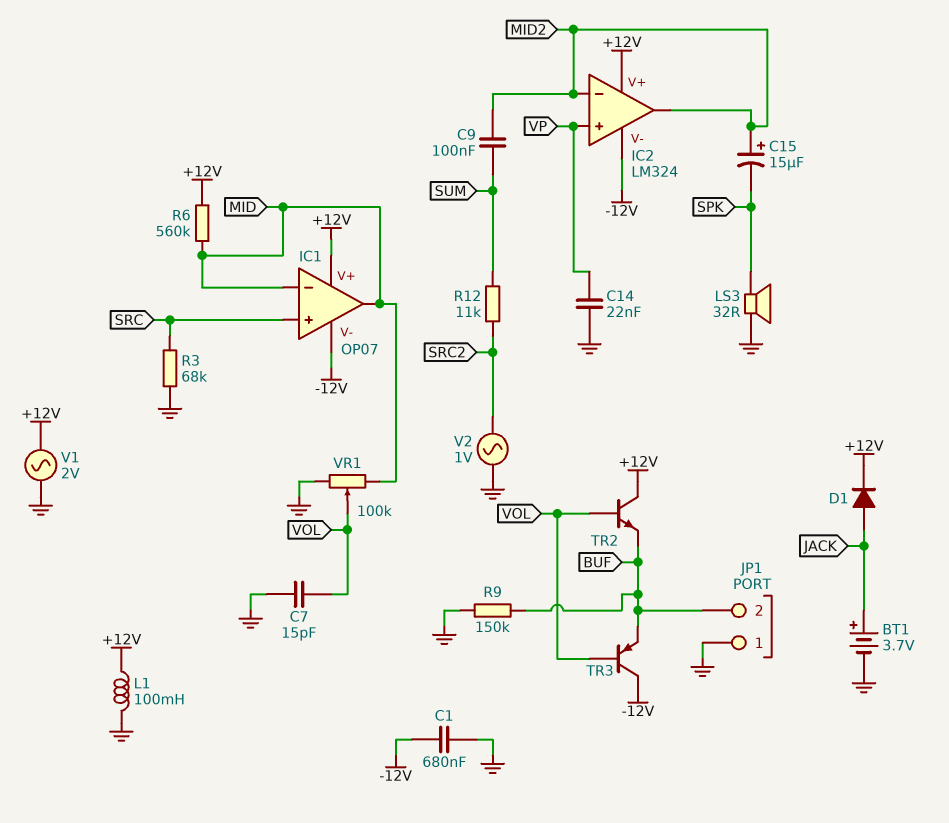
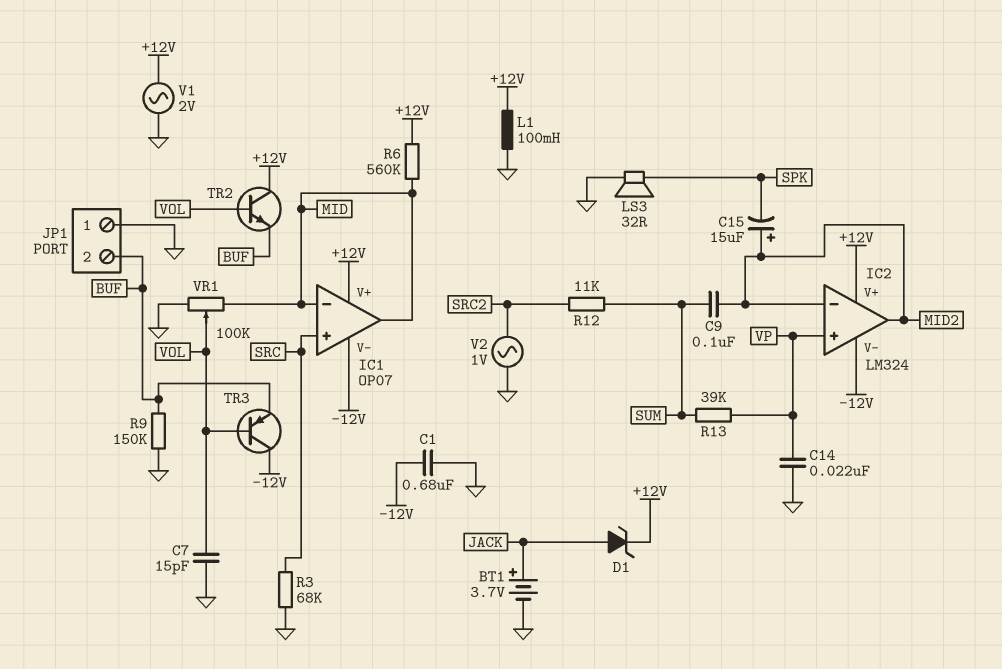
D1: diode (A JACK, K +12V) -> zener (A JACK, K +12V)
R13: none -> 39k (SUM, VP)

